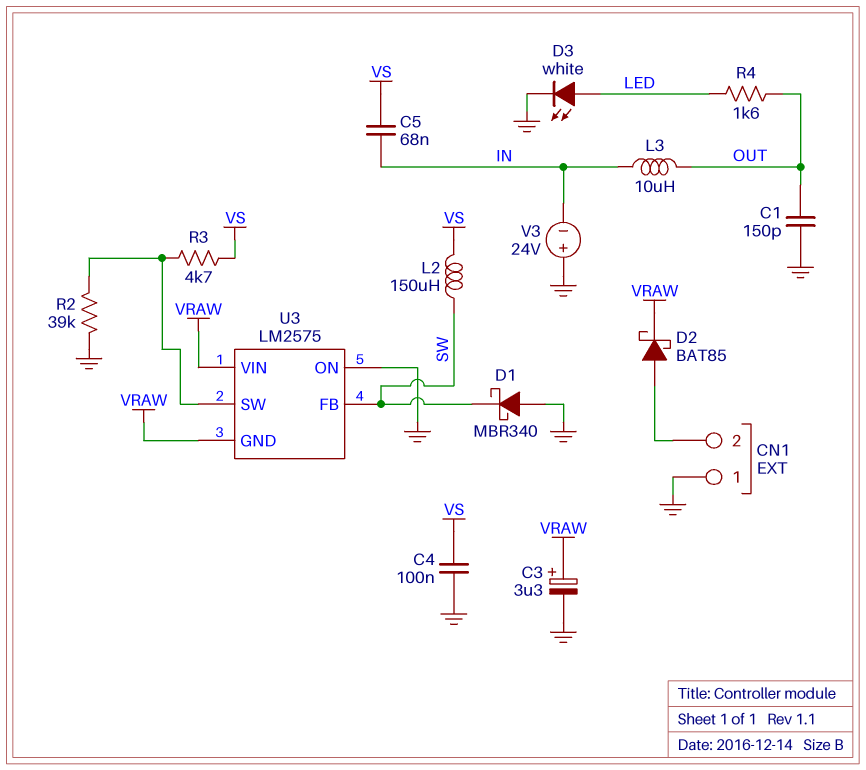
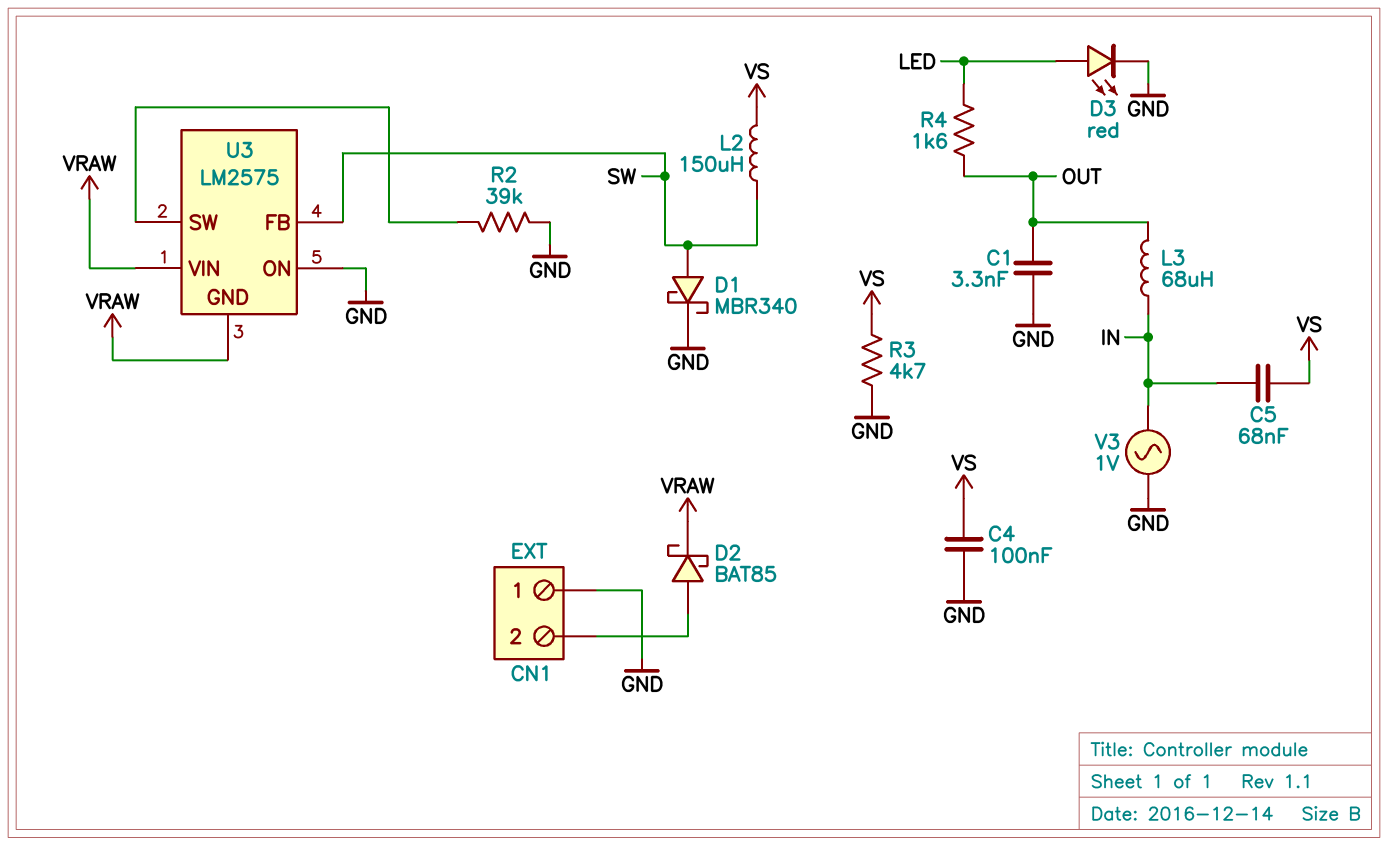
C1: 150pF (GND, OUT) -> 3.3nF (GND, OUT)
C3: 3.3uF (plus VRAW, minus GND) -> none
D1: schottky MBR340 (A GND, K SW) -> schottky MBR340 (A SW, K GND)
D3: LED white (A LED, K GND) -> LED red (A LED, K GND)
L3: 10uH (IN, OUT) -> 68uH (IN, OUT)
R3: 4.7k (U3/SW, VS) -> 4.7k (GND, VS)
V3: 24V (plus GND, minus IN) -> AC 1V (GND, IN)

